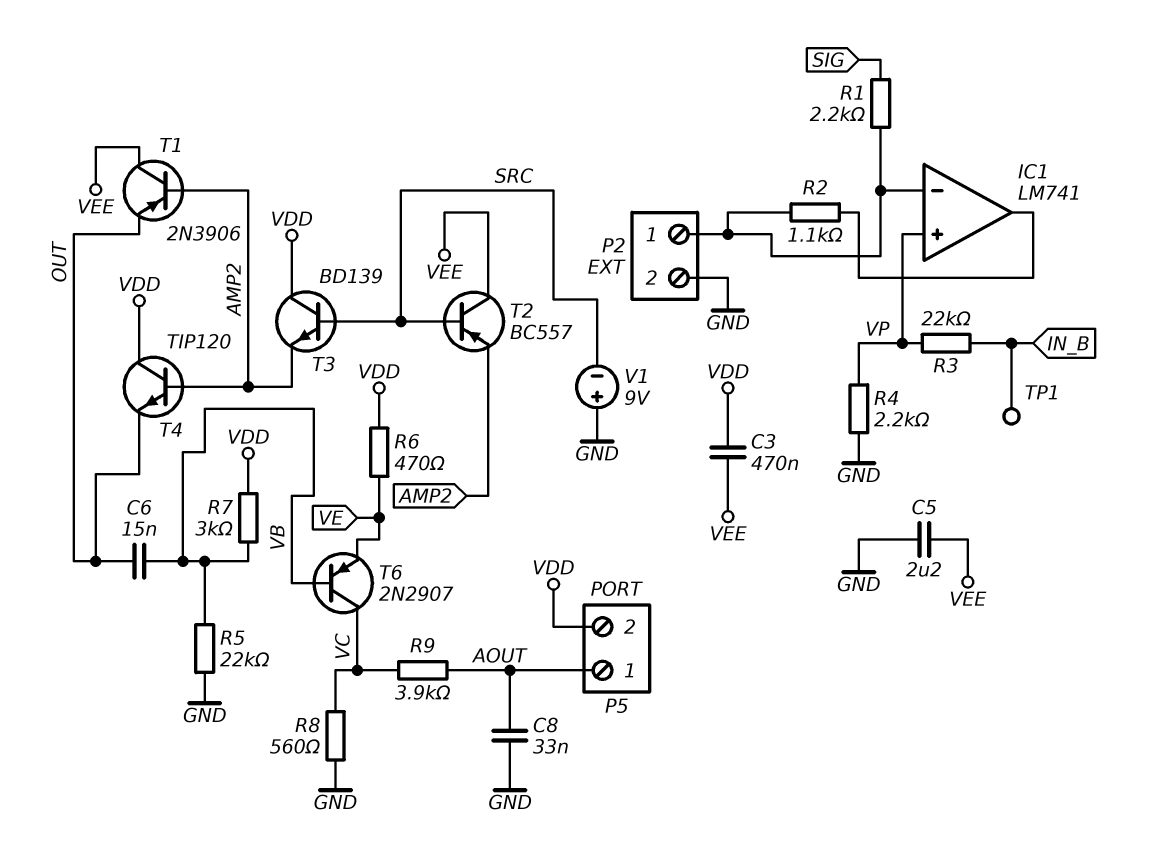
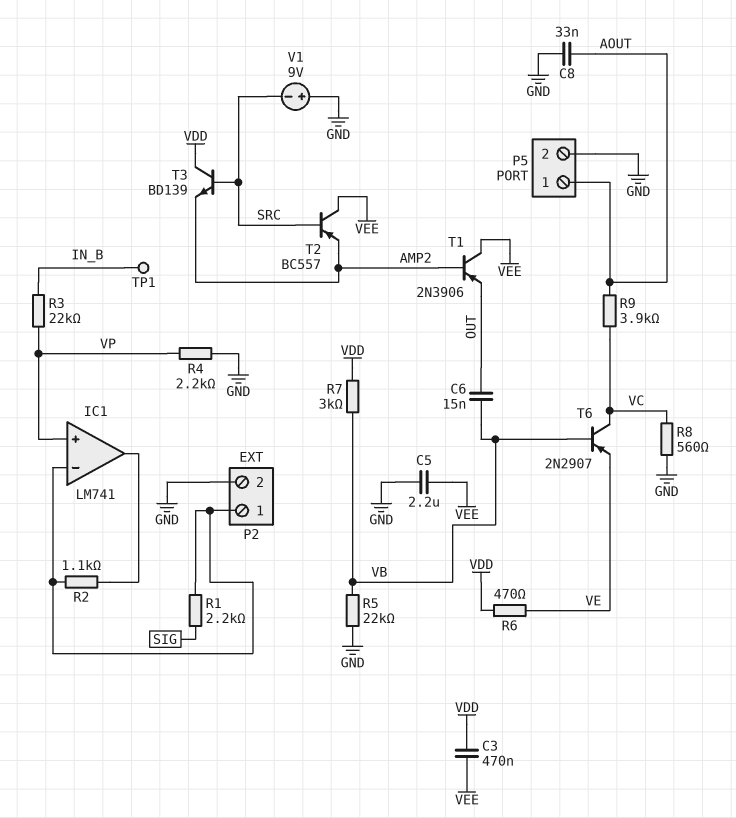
P5 pin 2: VDD -> GND
T4: NPN TIP120 (B AMP2, C VDD, E OUT) -> none

